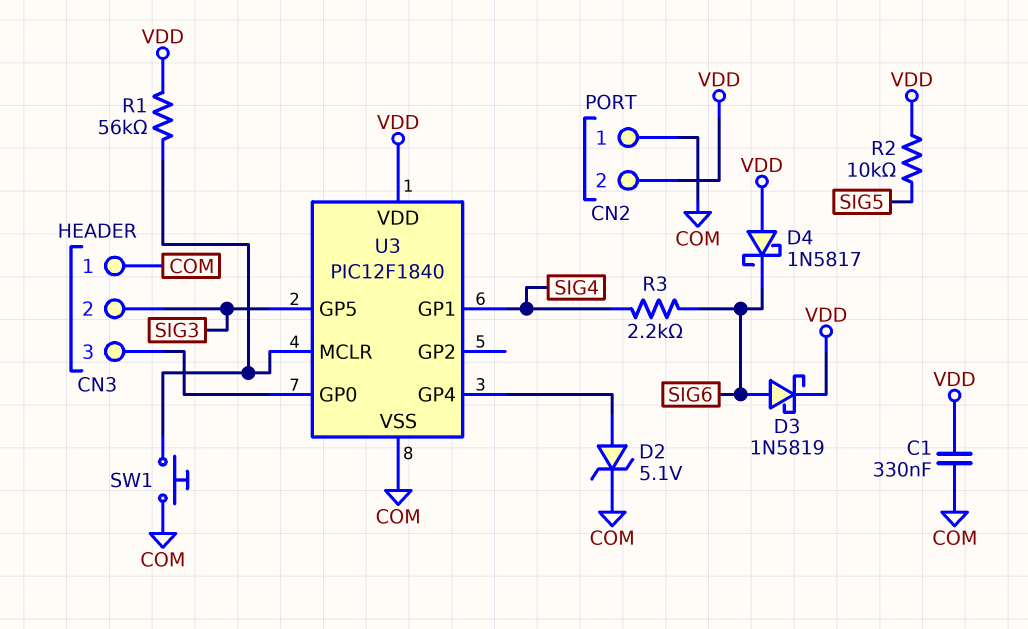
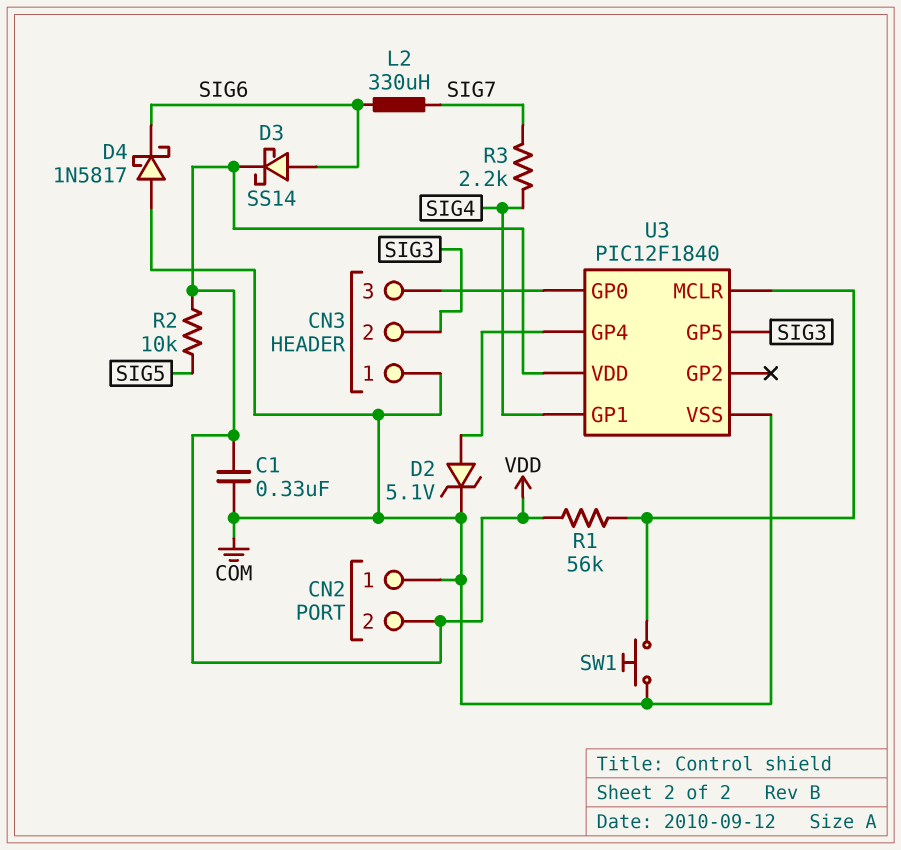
D3: schottky 1N5819 (A SIG6, K VDD) -> schottky SS14 (A SIG6, K VDD)
D4: schottky 1N5817 (A VDD, K SIG6) -> schottky 1N5817 (A COM, K SIG6)
L2: none -> 330uH (SIG6, SIG7)
R3: 2.2k (SIG4, SIG6) -> 2.2k (SIG4, SIG7)

